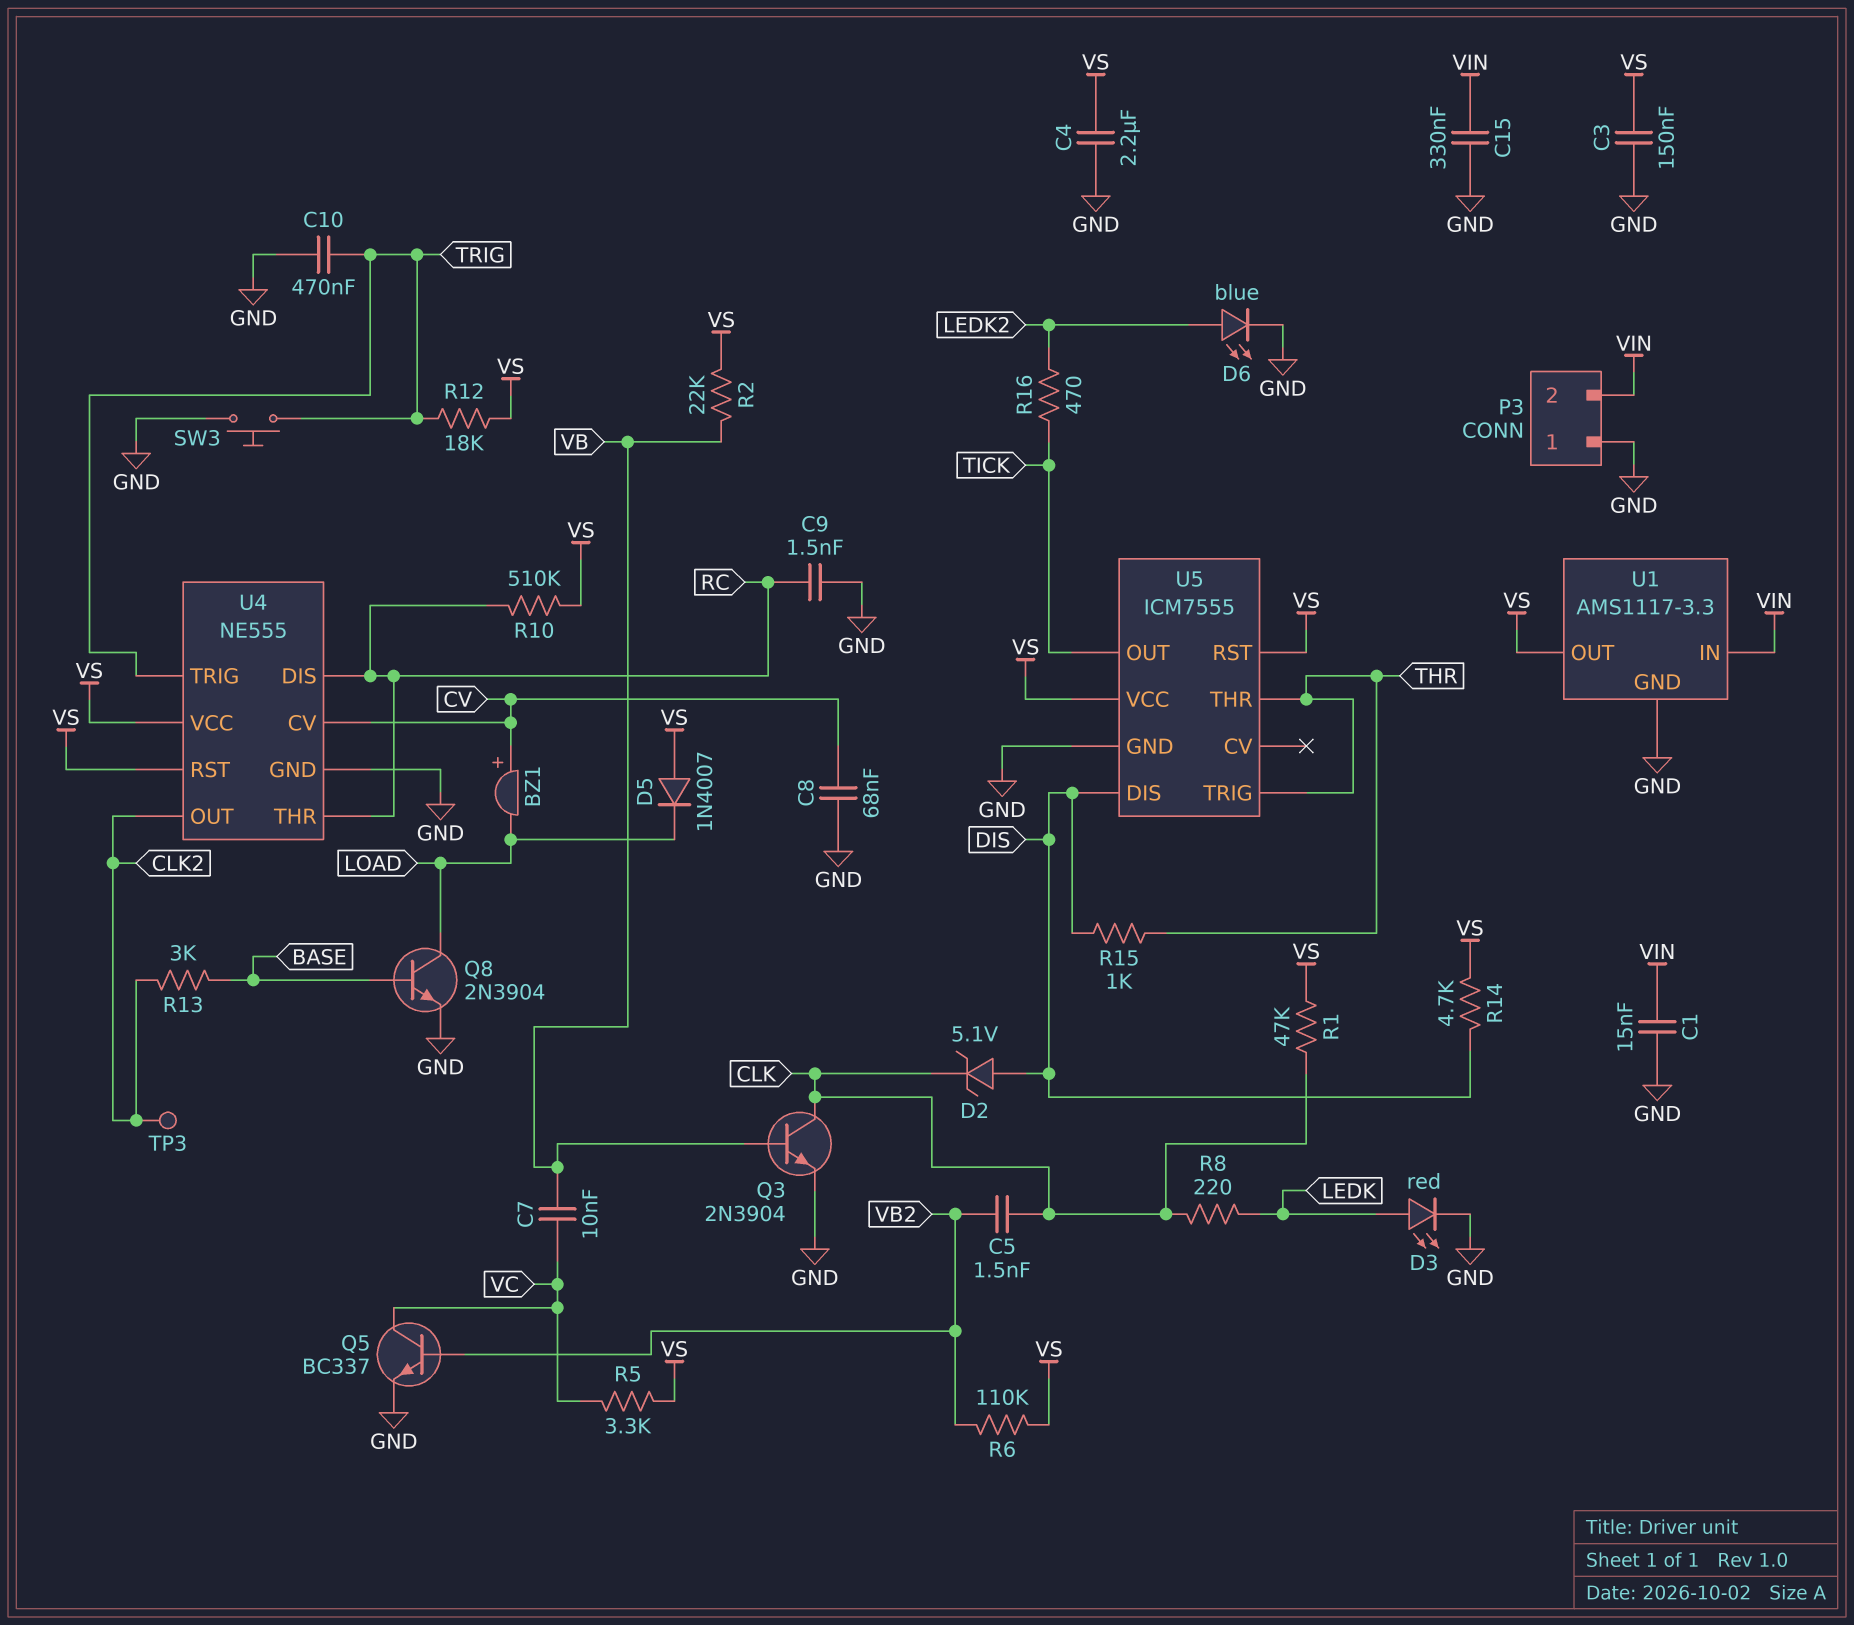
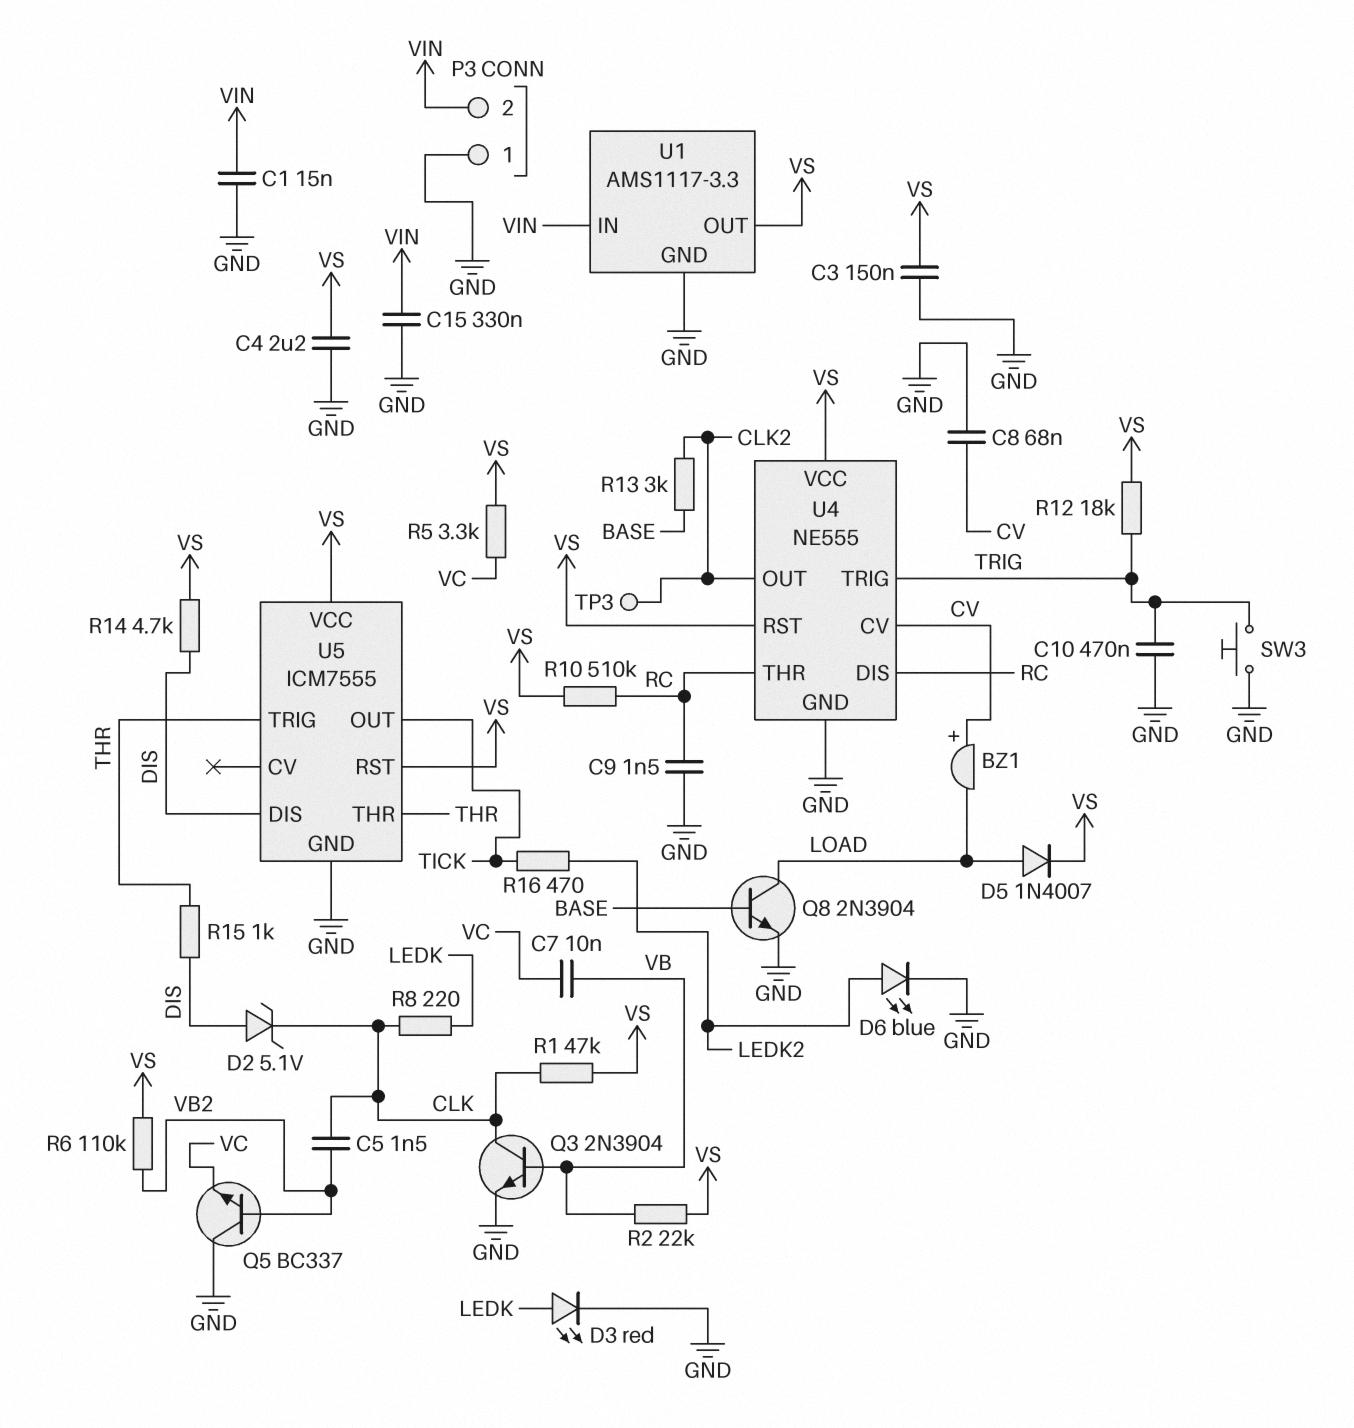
D5: diode 1N4007 (A VS, K LOAD) -> diode 1N4007 (A LOAD, K VS)
Q5: NPN BC337 (B VB2, C VC, E GND) -> NPN BC337 (B VB2, C GND, E VC)

